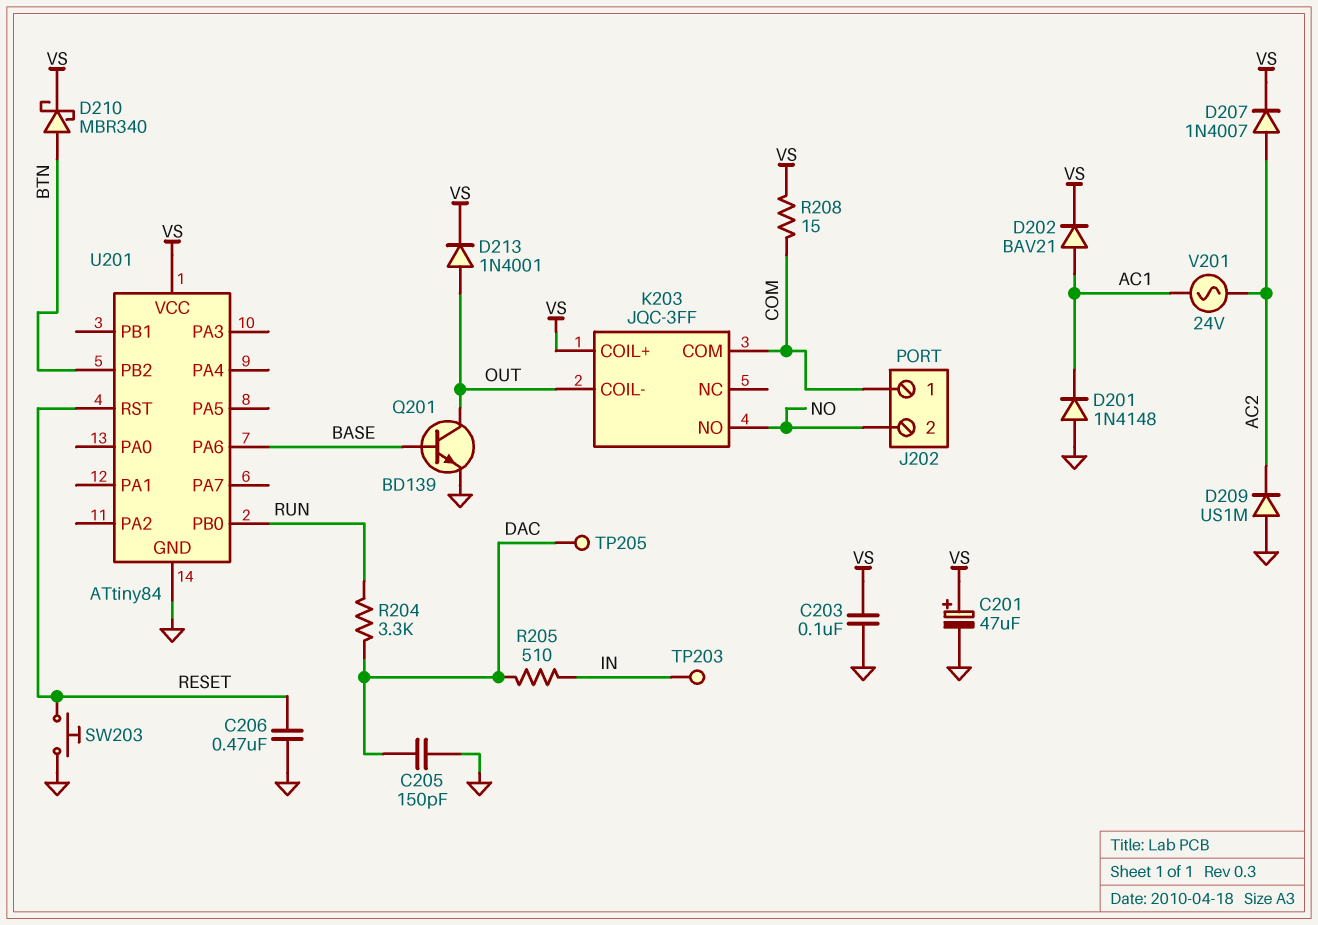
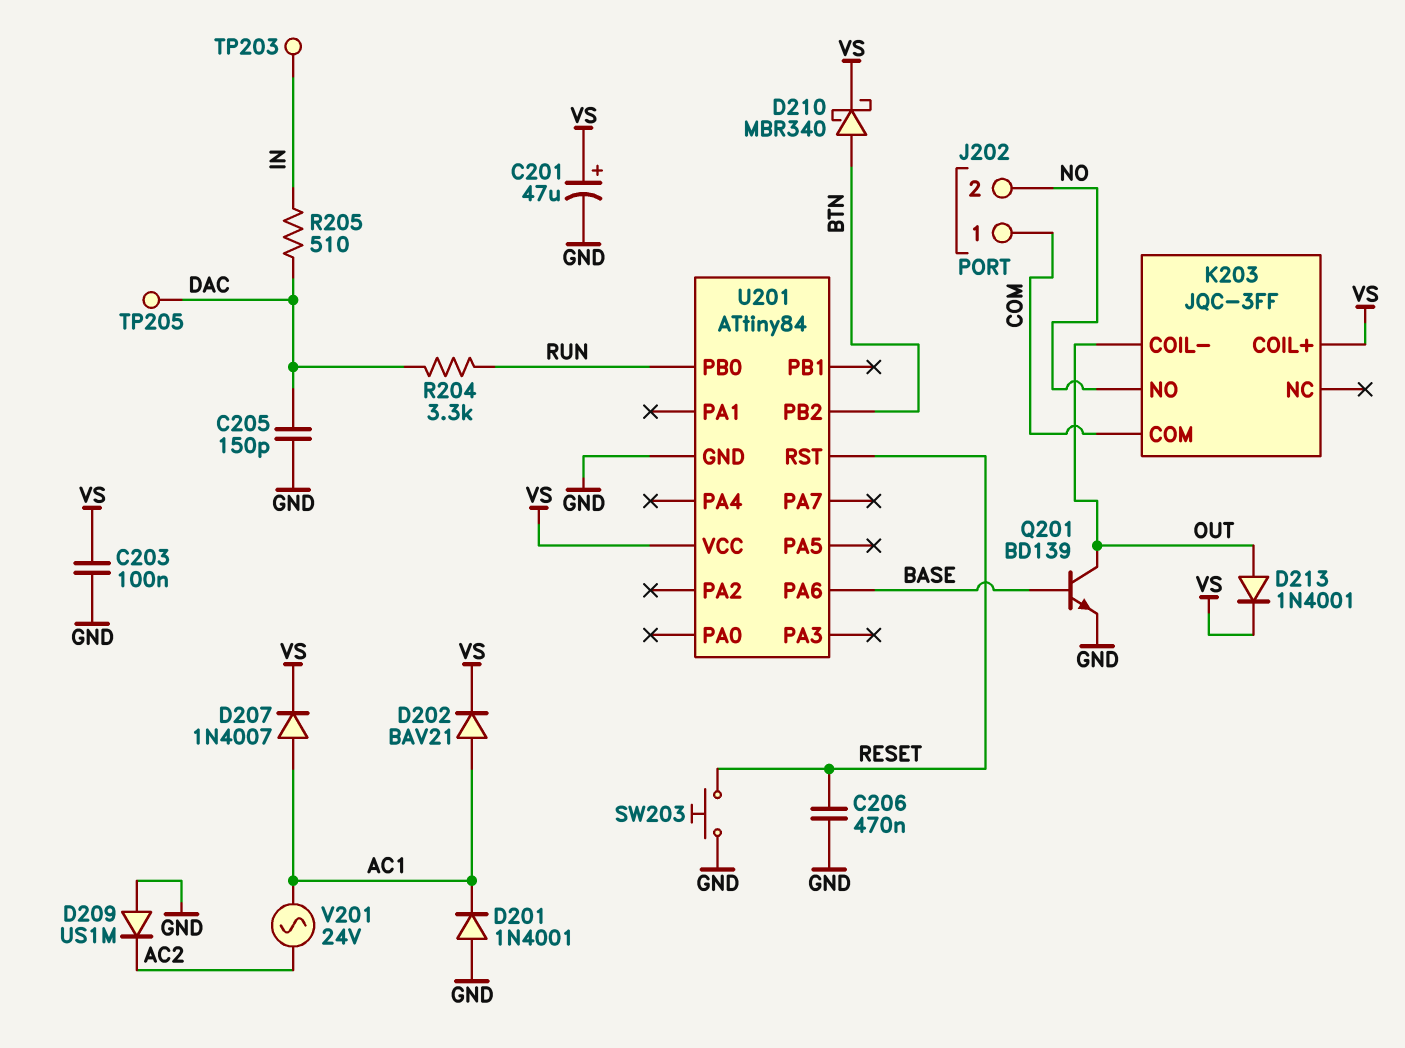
D201: diode 1N4148 (A GND, K AC1) -> diode 1N4001 (A GND, K AC1)
D207: diode 1N4007 (A AC2, K VS) -> diode 1N4007 (A AC1, K VS)
R208: 15 (COM, VS) -> none

